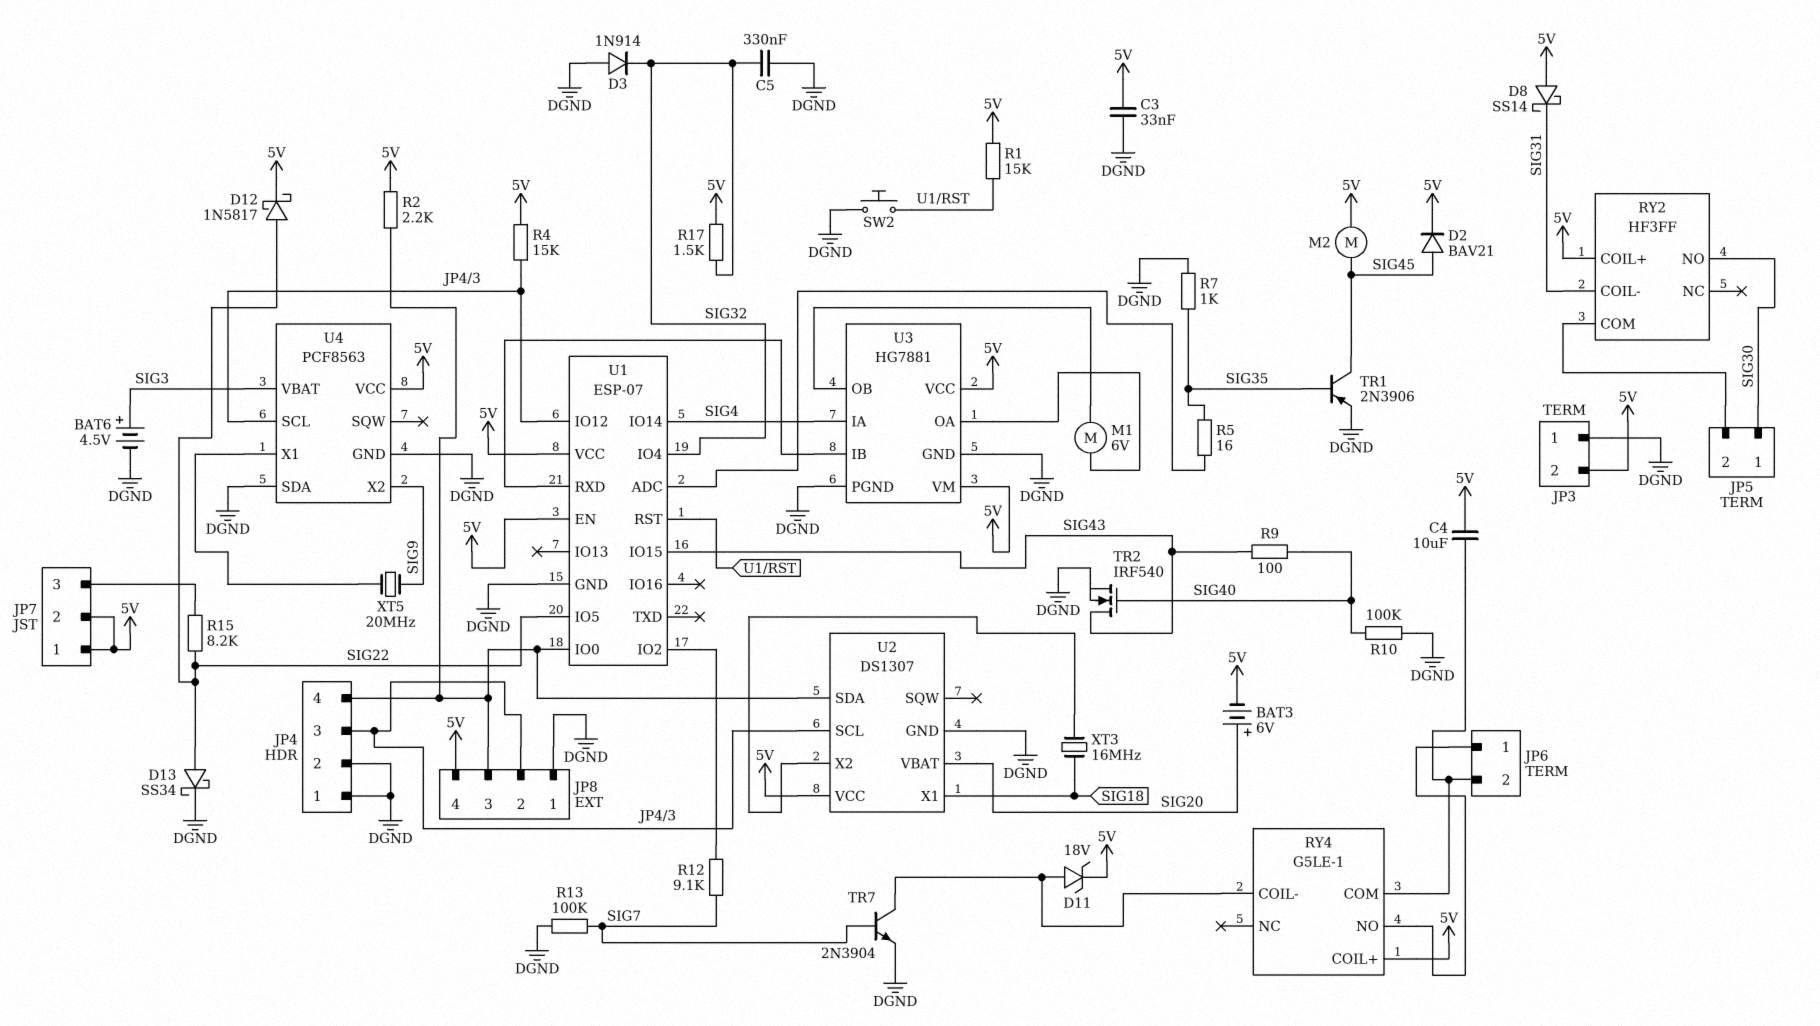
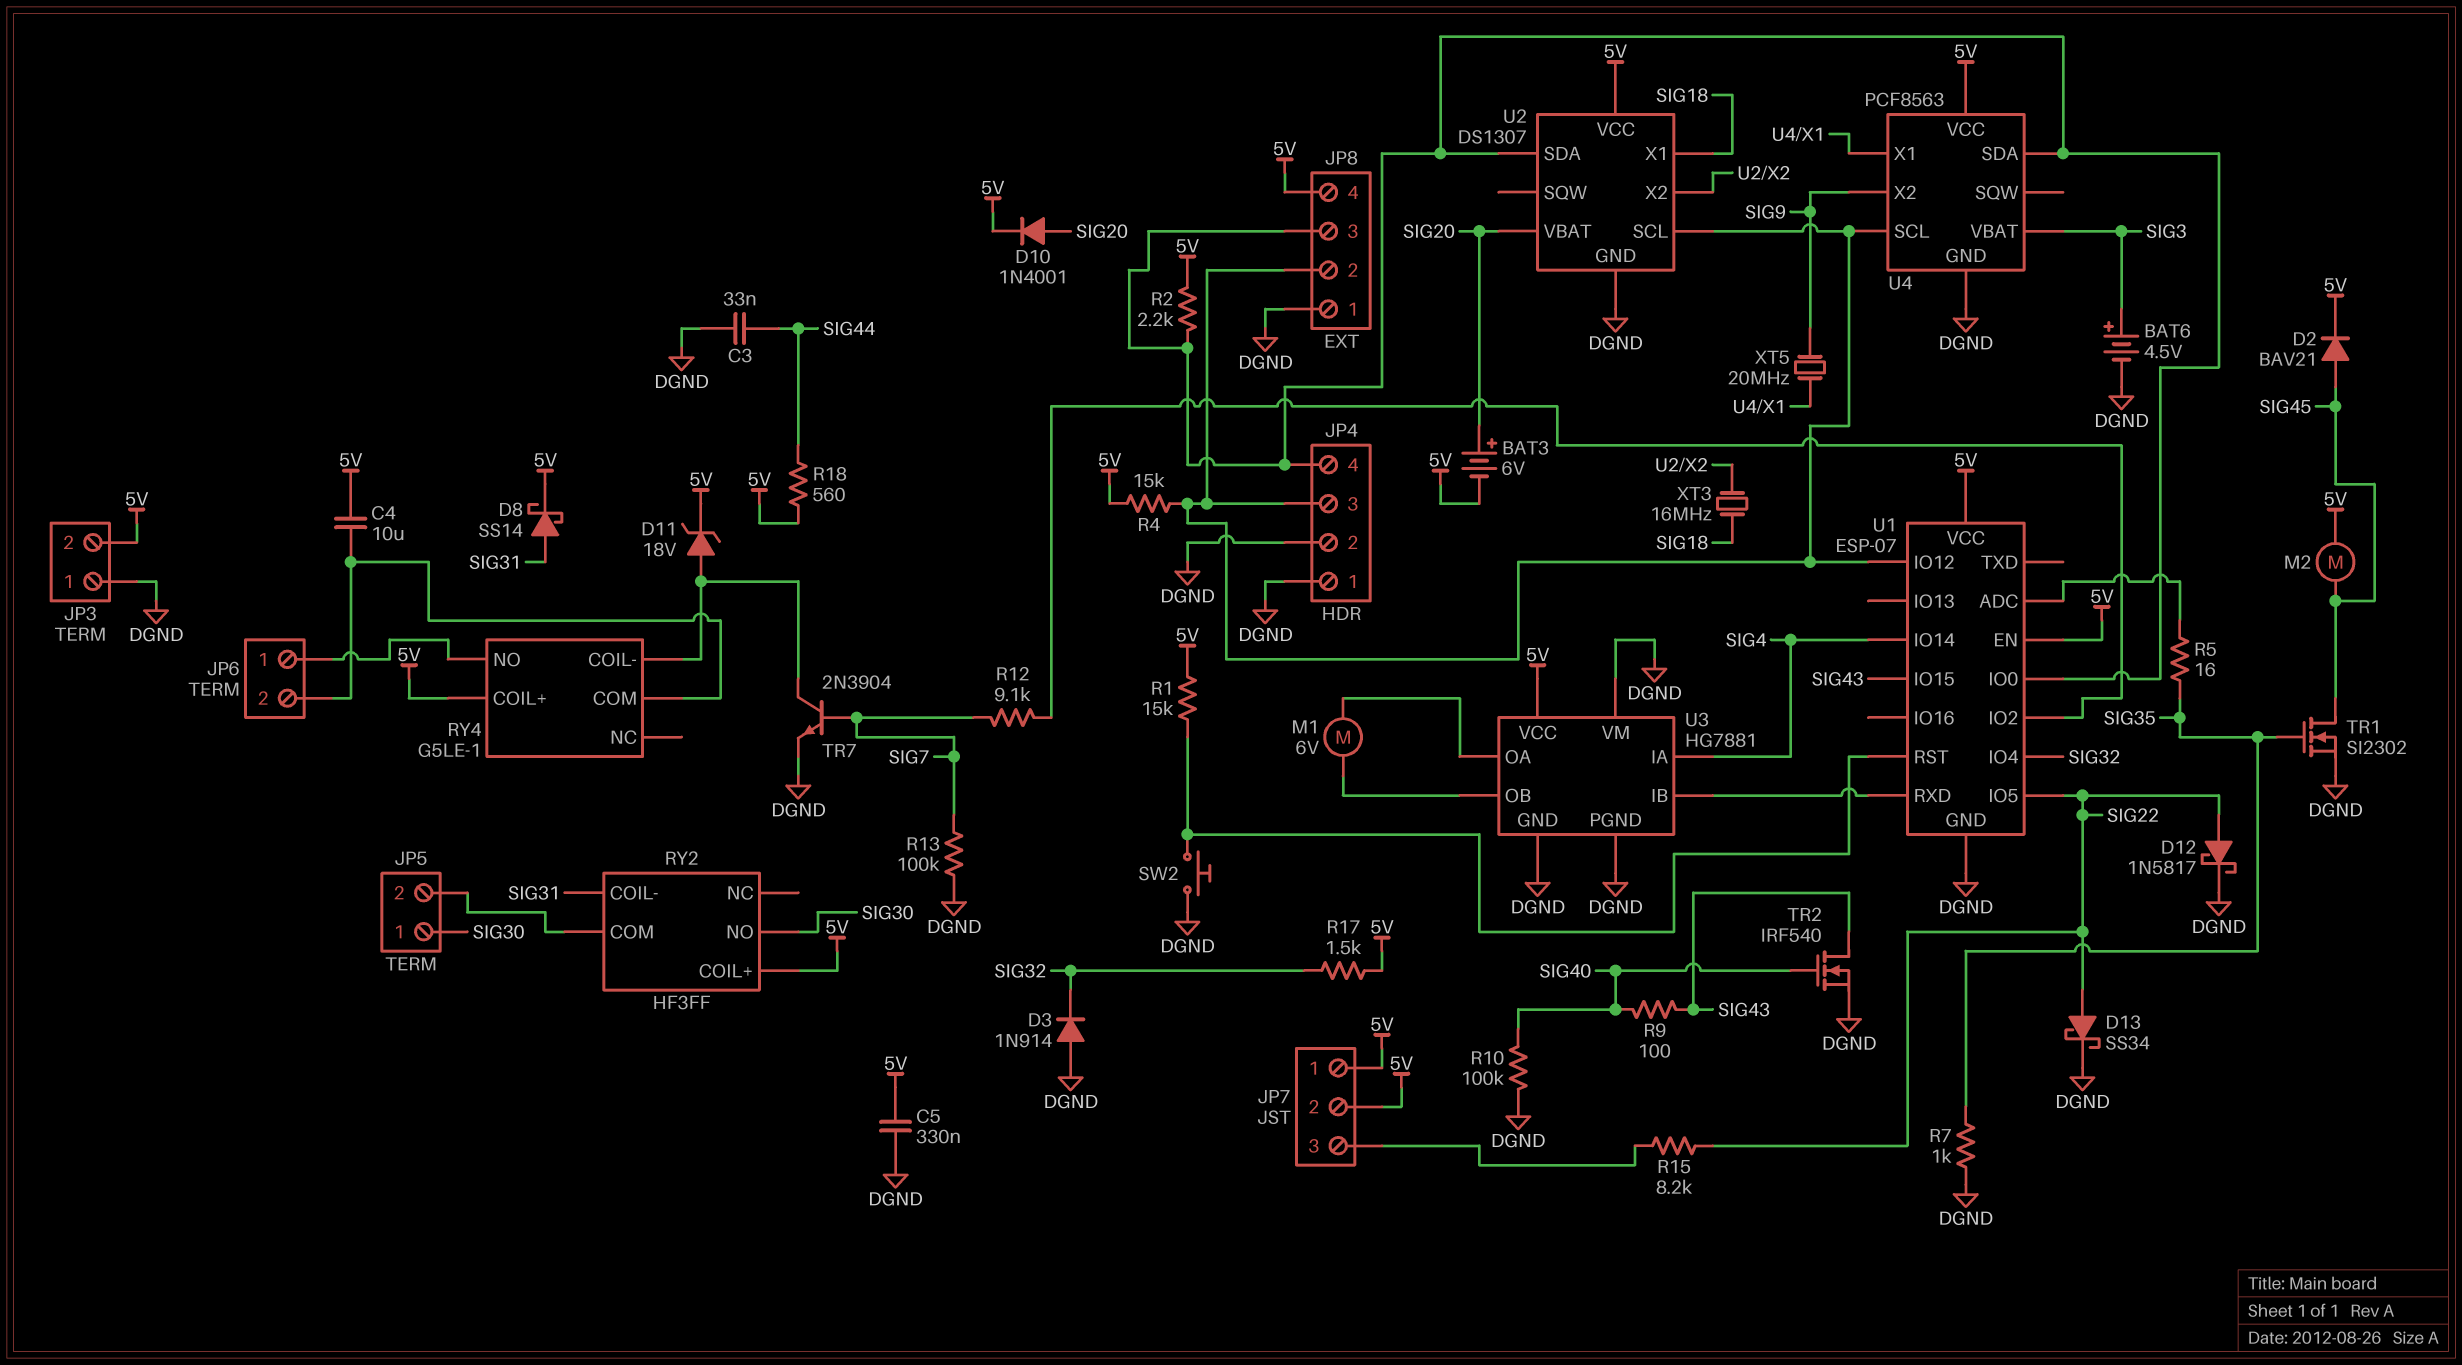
C3: 33nF (5V, DGND) -> 33nF (DGND, SIG44)
C5: 330nF (DGND, SIG32) -> 330nF (5V, DGND)
D8: schottky SS14 (A 5V, K SIG31) -> schottky SS14 (A SIG31, K 5V)
D10: none -> diode 1N4001 (A SIG20, K 5V)
D12: schottky 1N5817 (A SIG22, K 5V) -> schottky 1N5817 (A SIG22, K DGND)
R18: none -> 560 (5V, SIG44)
TR1: PNP 2N3906 (B SIG35, C SIG45, E DGND) -> NMOS SI2302 (G SIG35, D SIG45, S DGND)
U3 pin VM: 5V -> DGND
U4 pin SDA: DGND -> JP4/4

